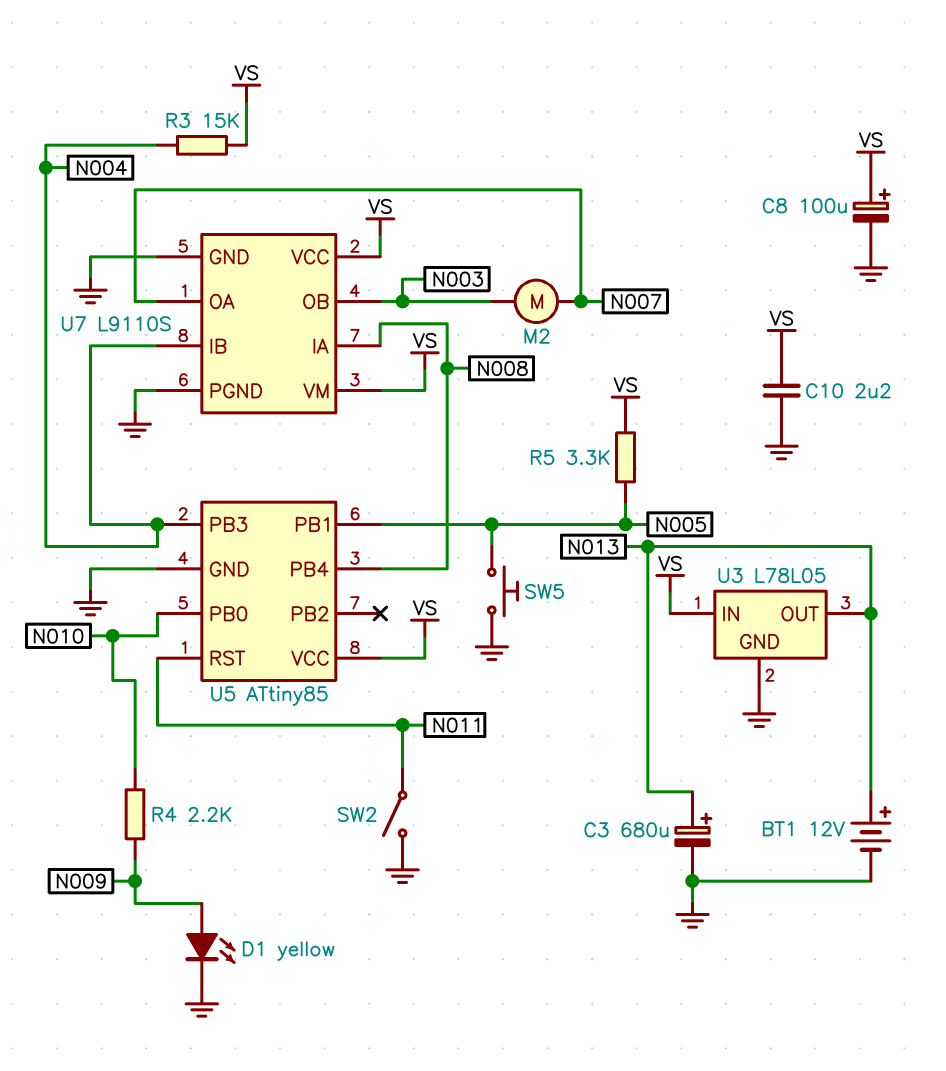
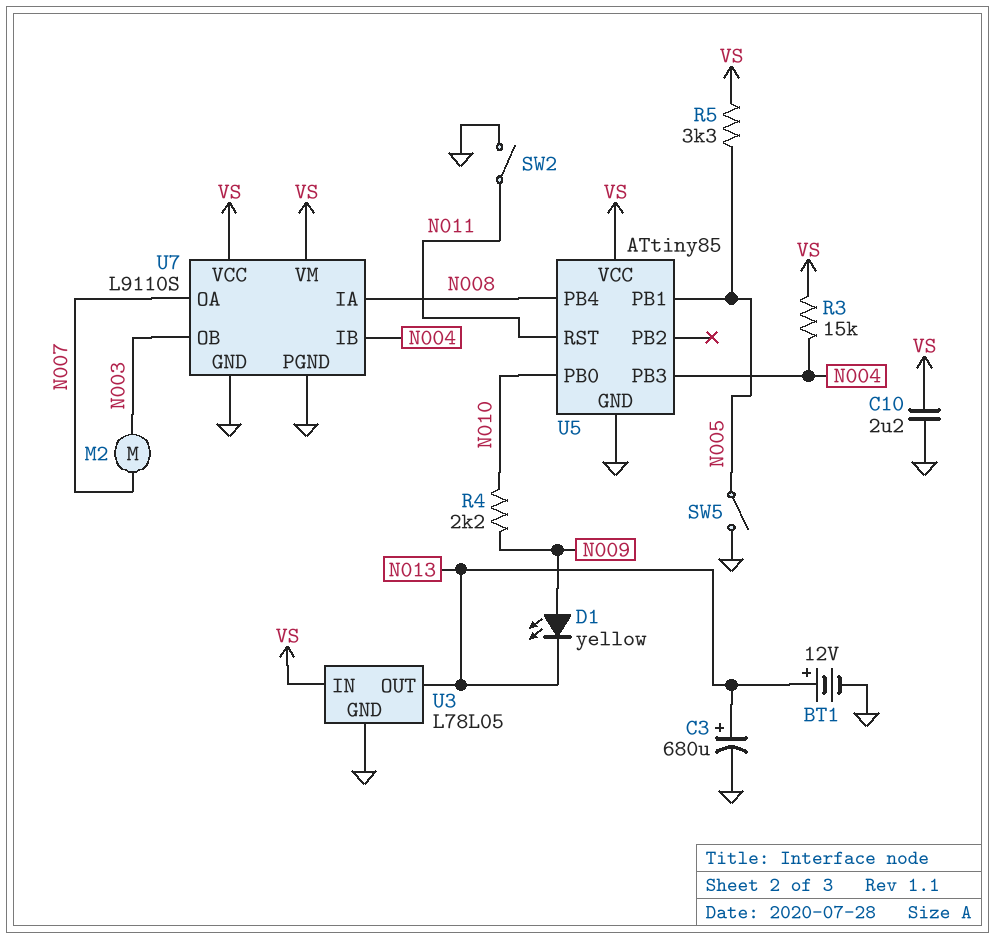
C8: 100uF (plus VS, minus GND) -> none
D1: LED yellow (A N009, K GND) -> LED yellow (A N009, K N013)
SW5: button (GND, N005) -> switch (GND, N005)

